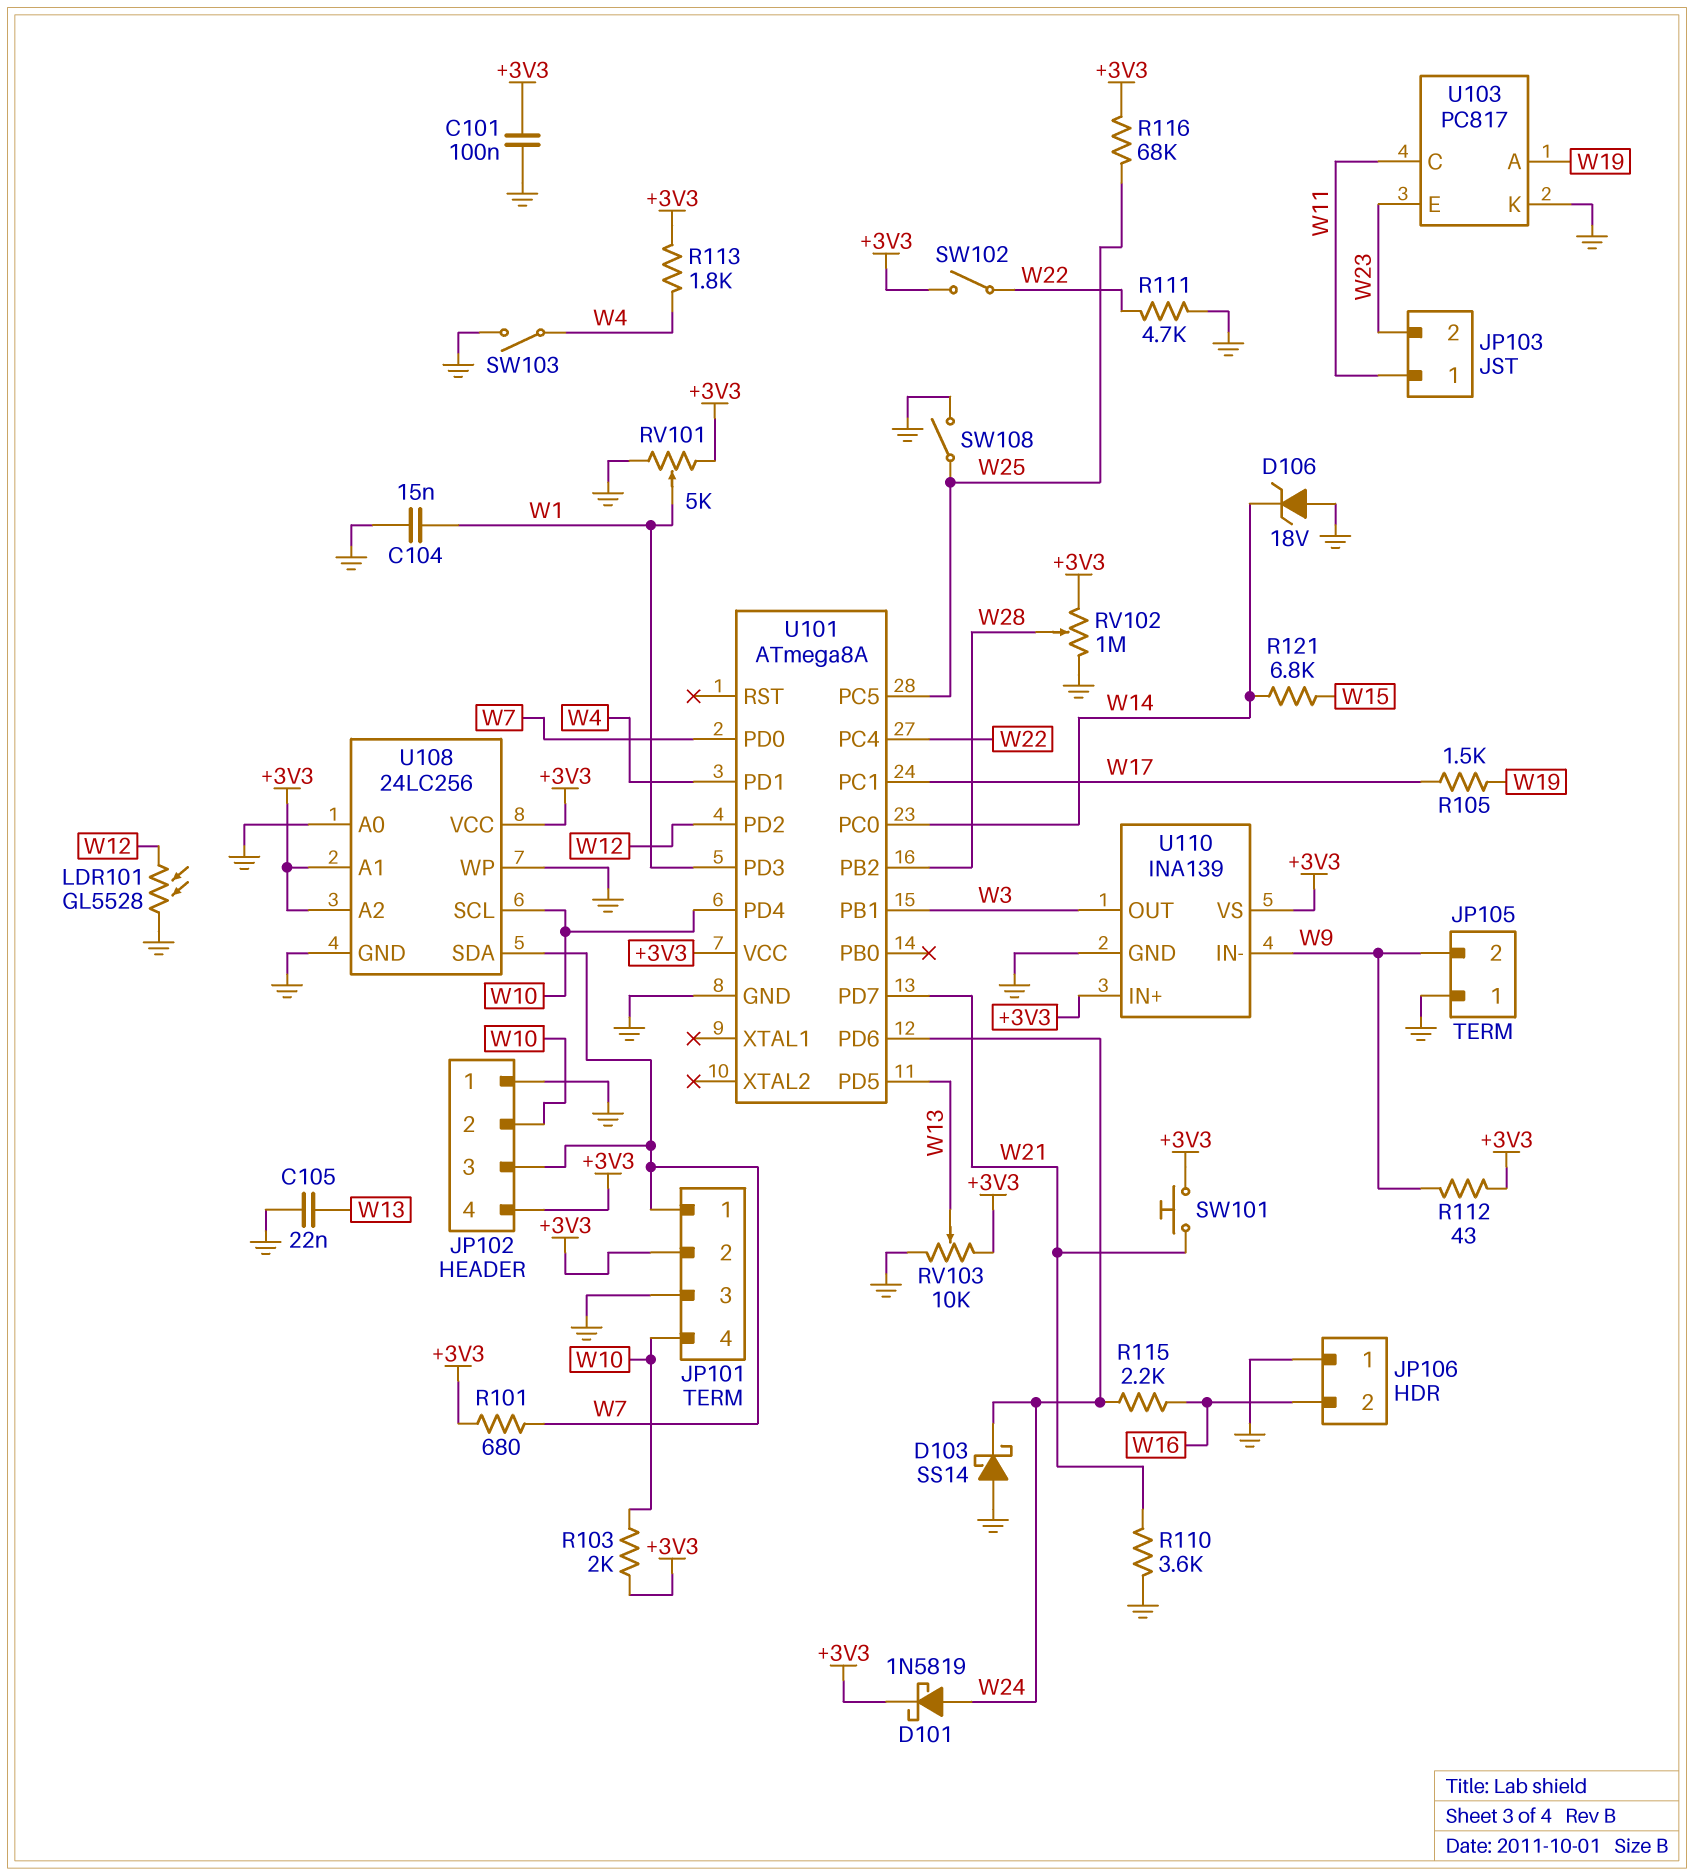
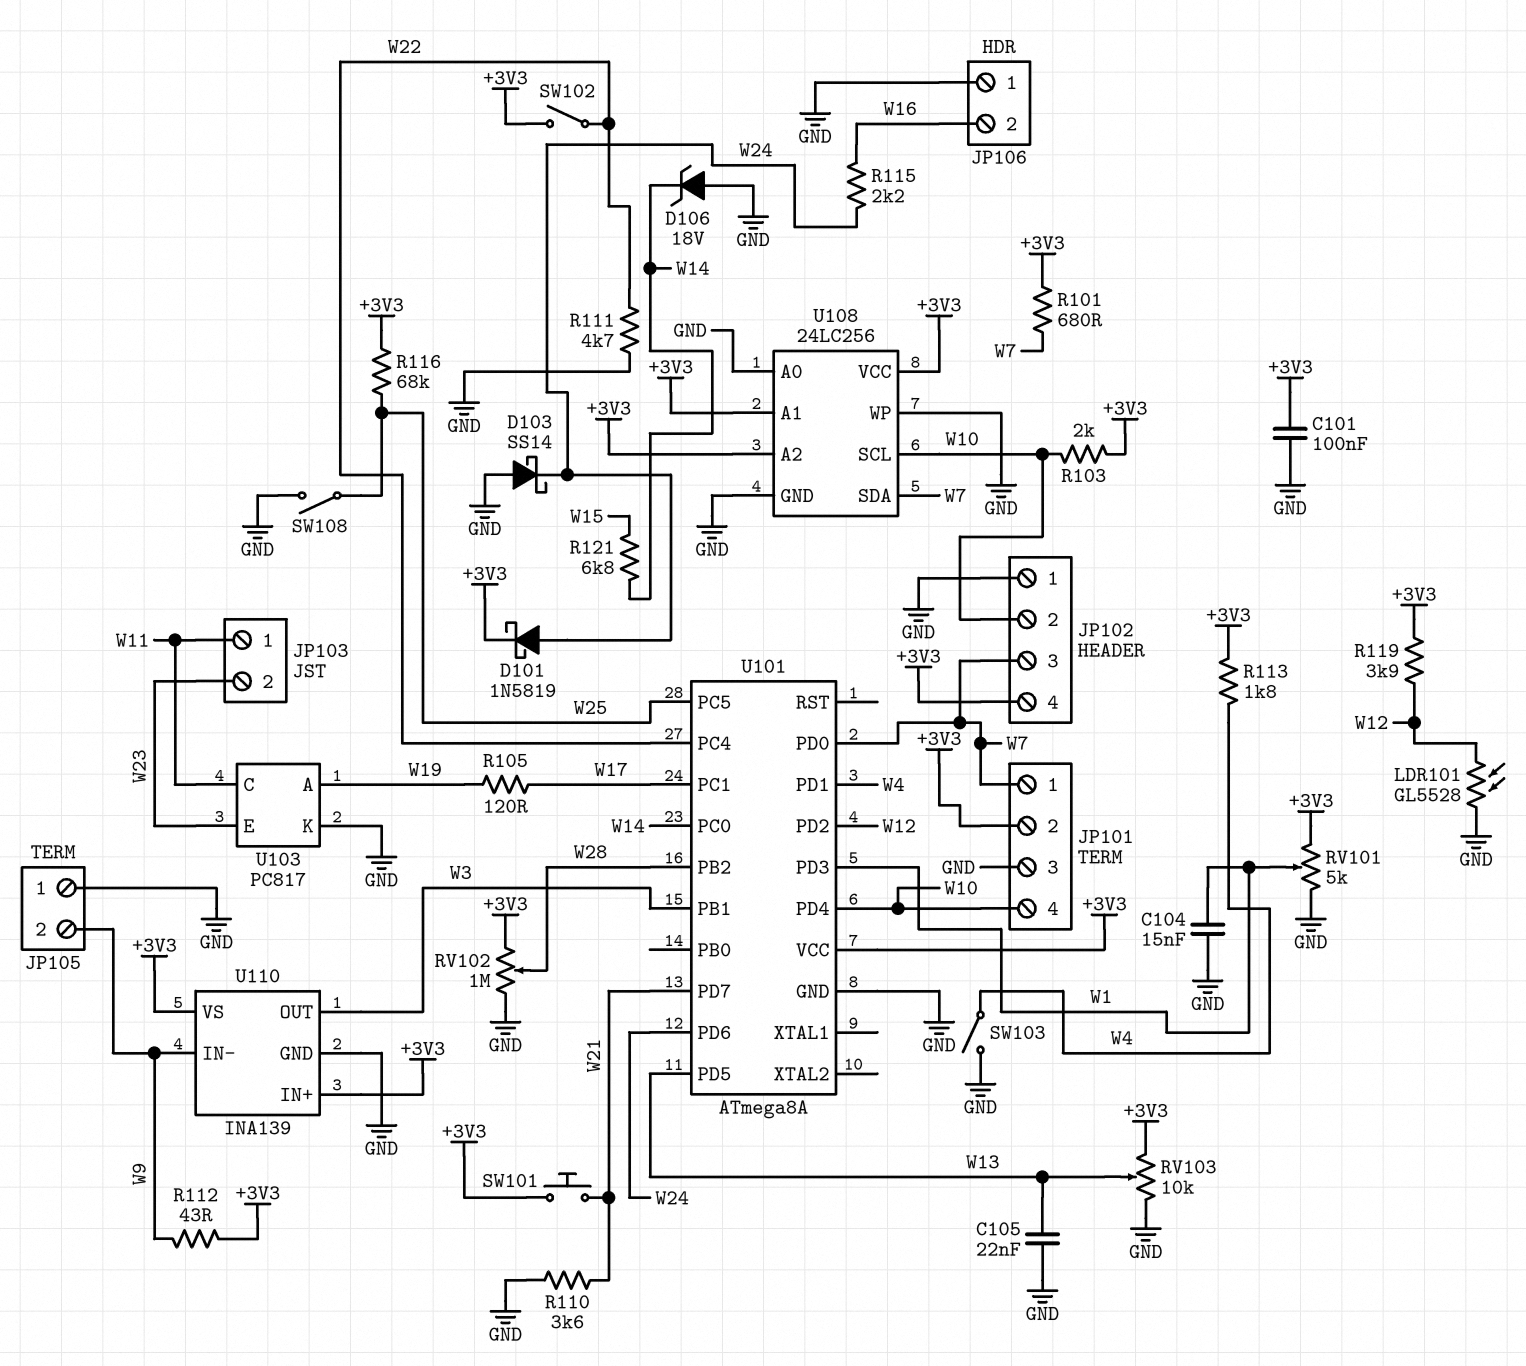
R105: 1.5k (W17, W19) -> 120 (W17, W19)
R119: none -> 3.9k (+3V3, W12)

